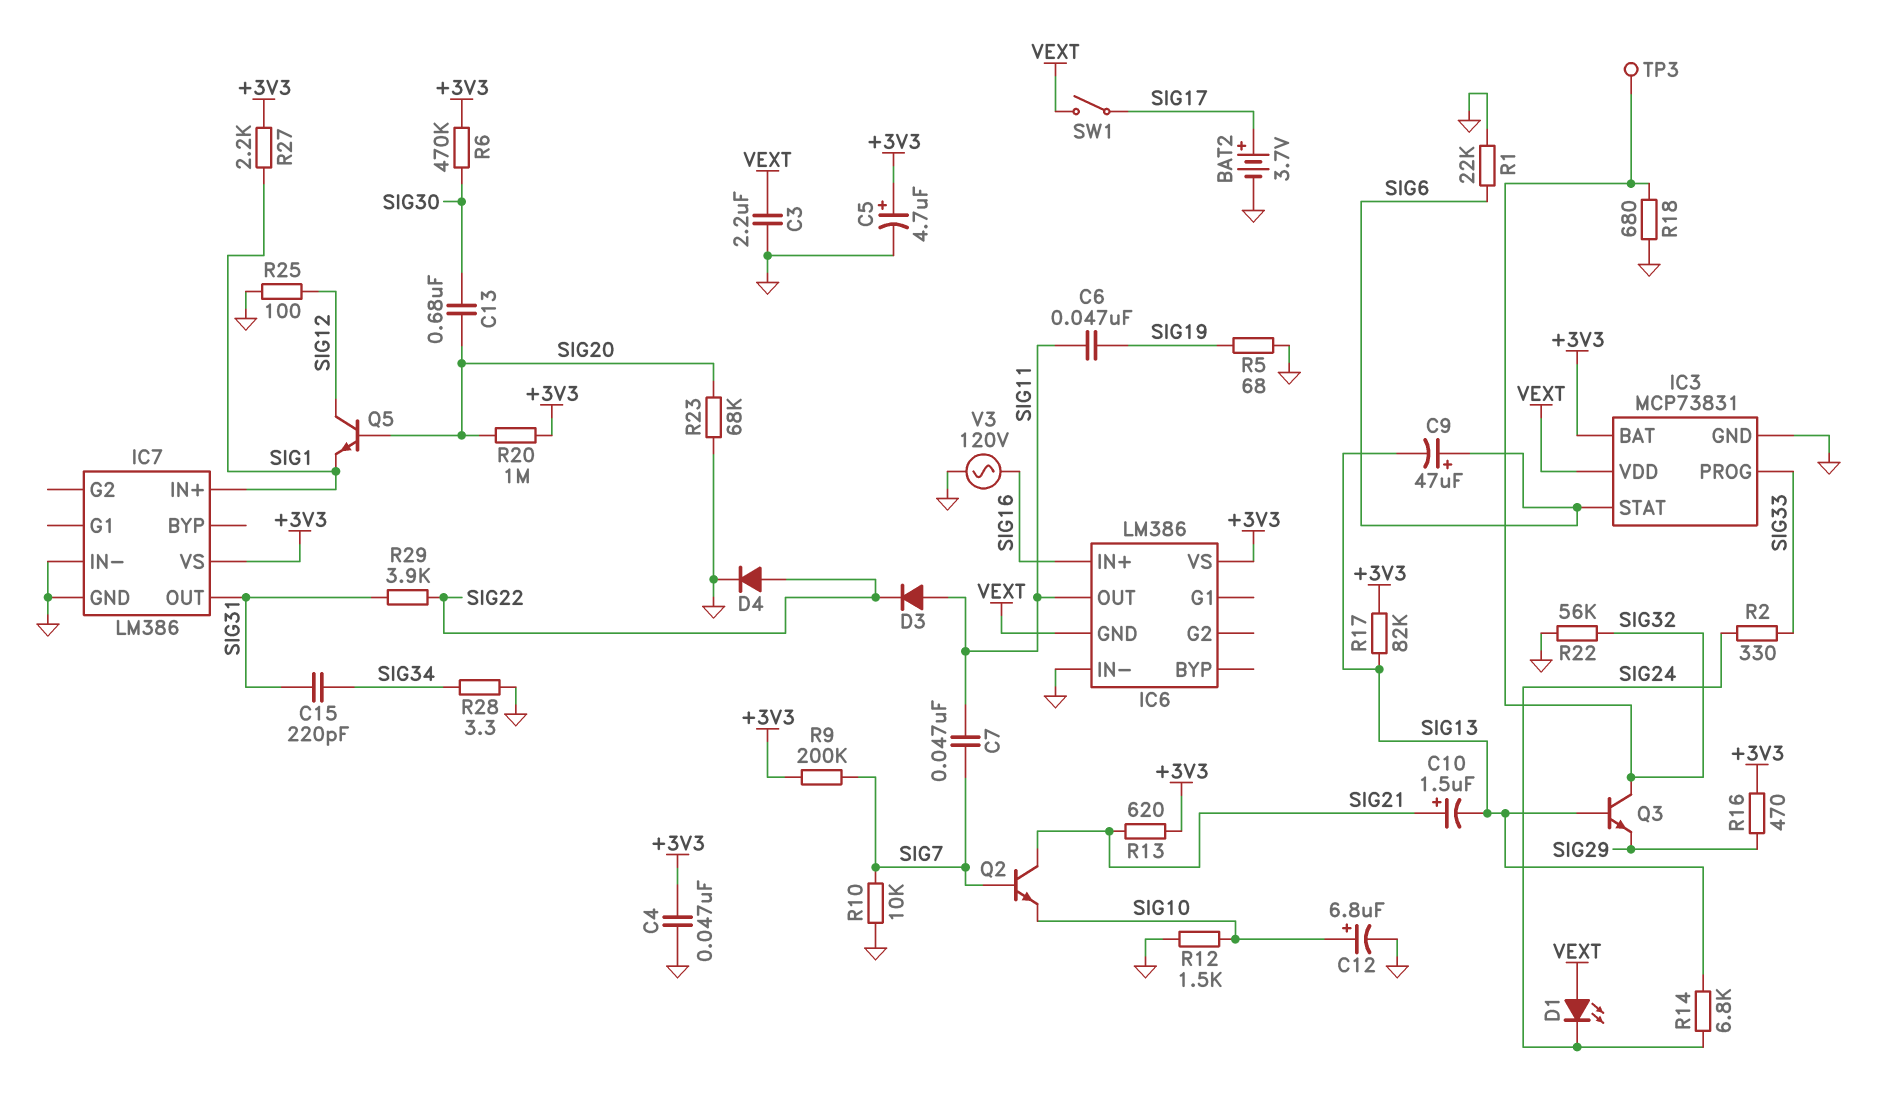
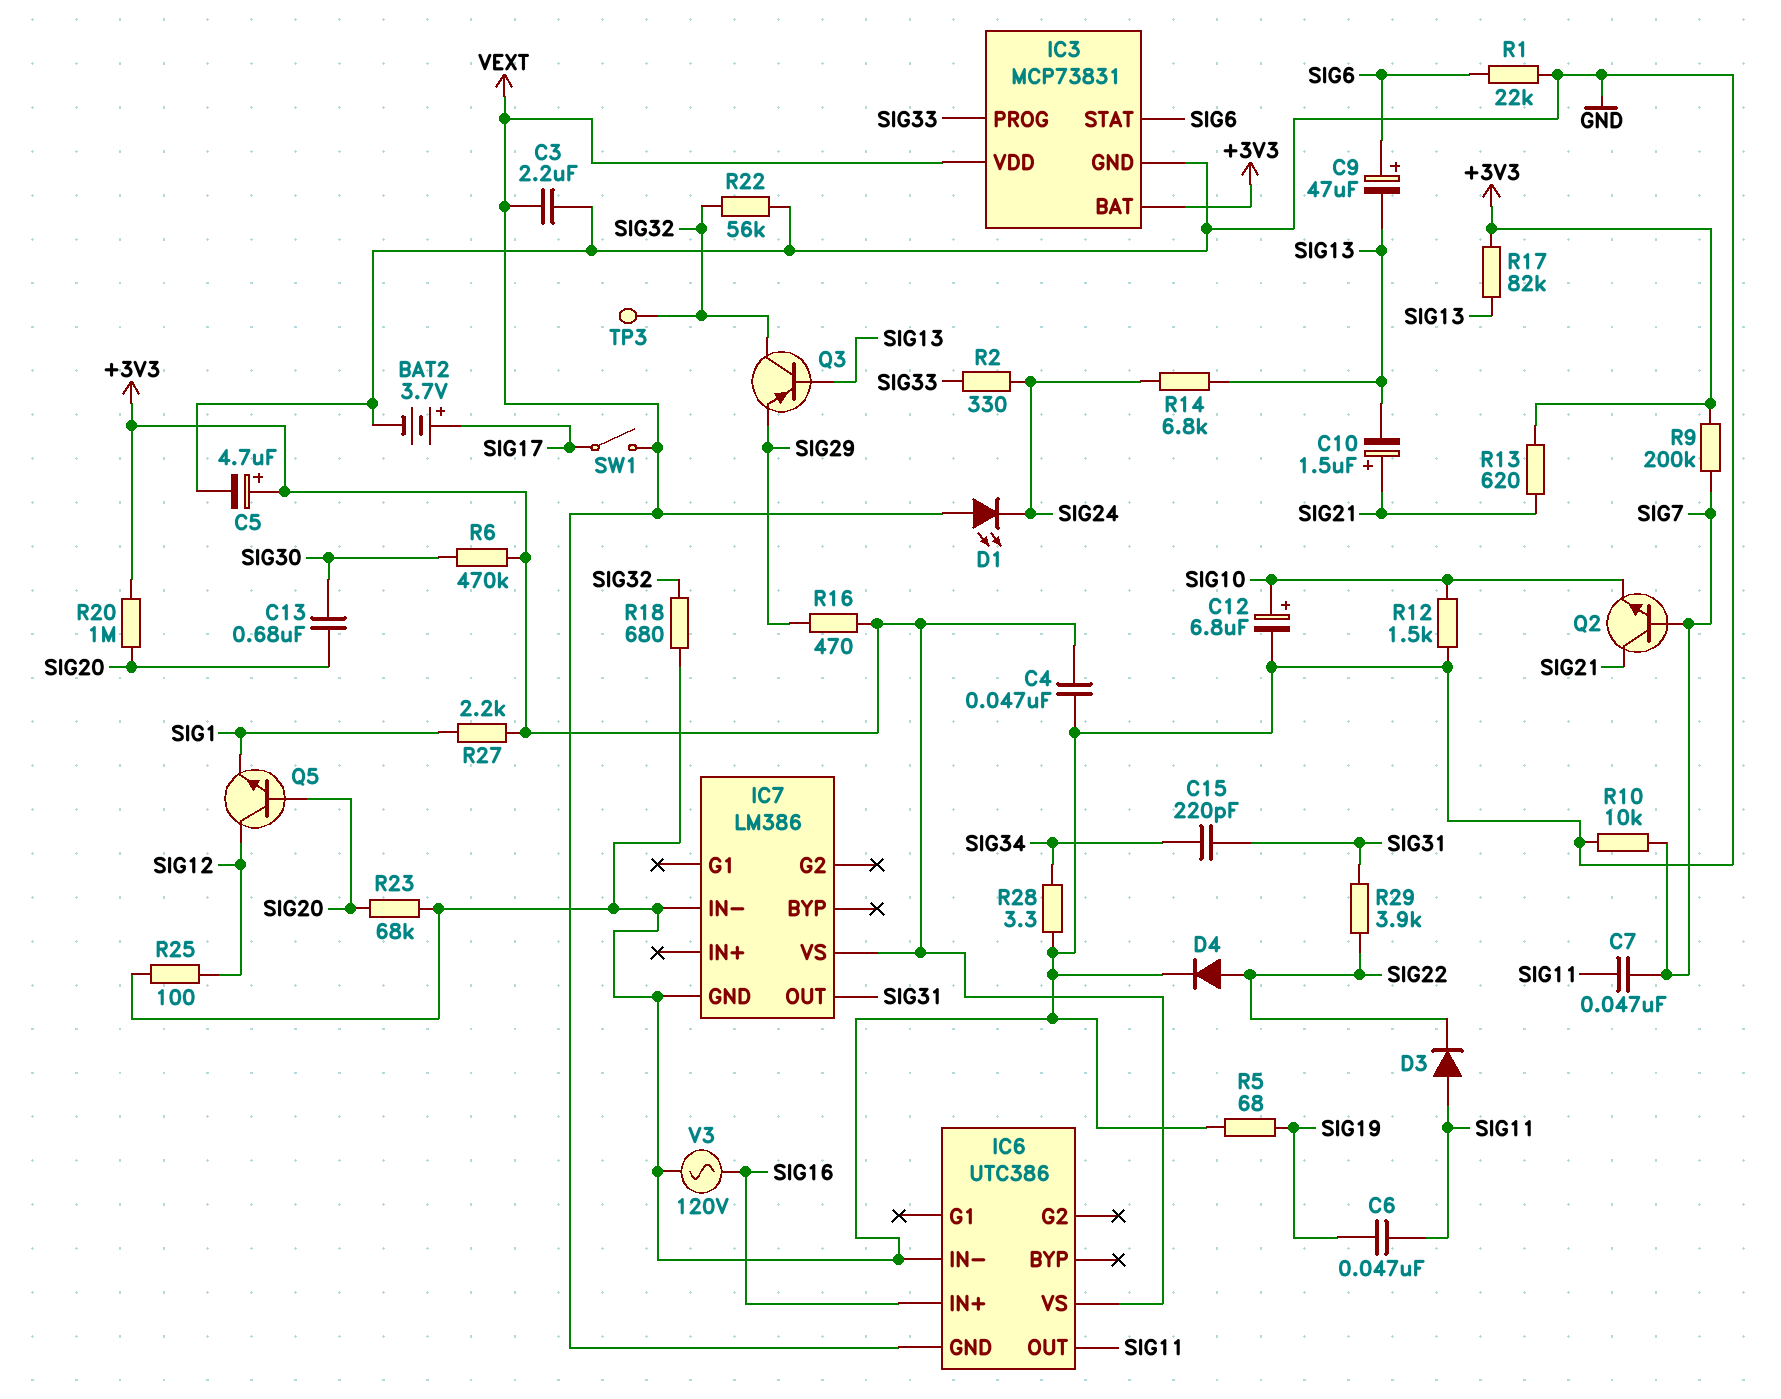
IC6: LM386 -> UTC386
IC7 pin IN+: SIG1 -> none
Q3: NPN (B SIG13, C SIG32, E SIG29) -> PNP (B SIG13, C SIG32, E SIG29)

